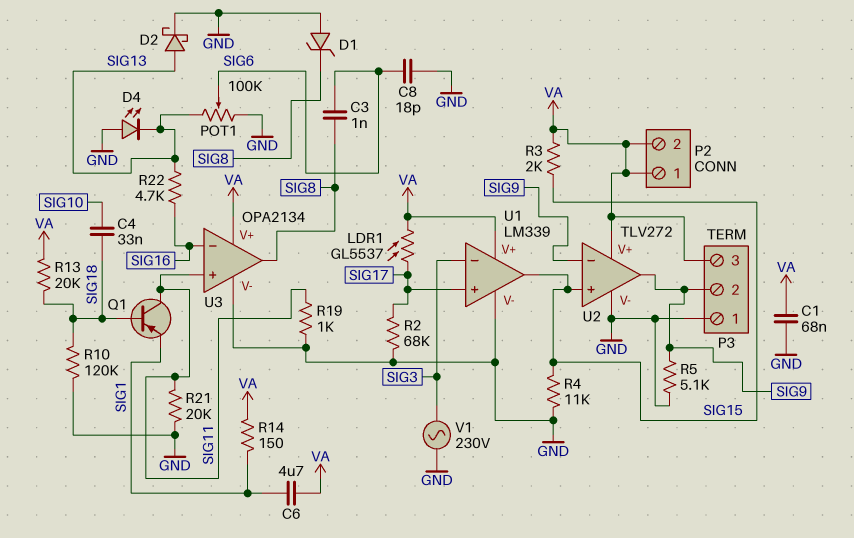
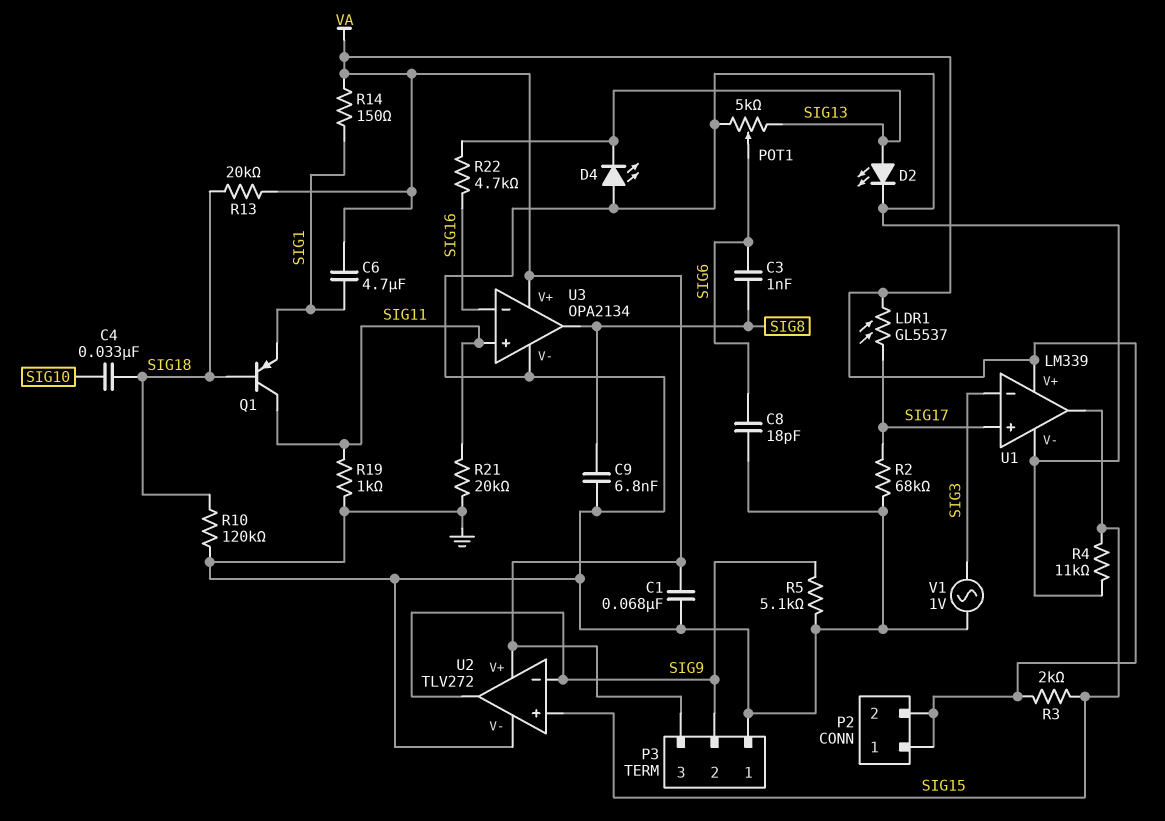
C9: none -> 6.8nF (GND, SIG8)
D1: zener (A GND, K SIG8) -> none
D2: schottky (A SIG13, K GND) -> LED (A SIG13, K GND)
POT1: 100k (GND, SIG13, wiper SIG6) -> 5k (GND, SIG13, wiper SIG6)
V1: AC 230V (GND, SIG3) -> AC 1V (GND, SIG3)

